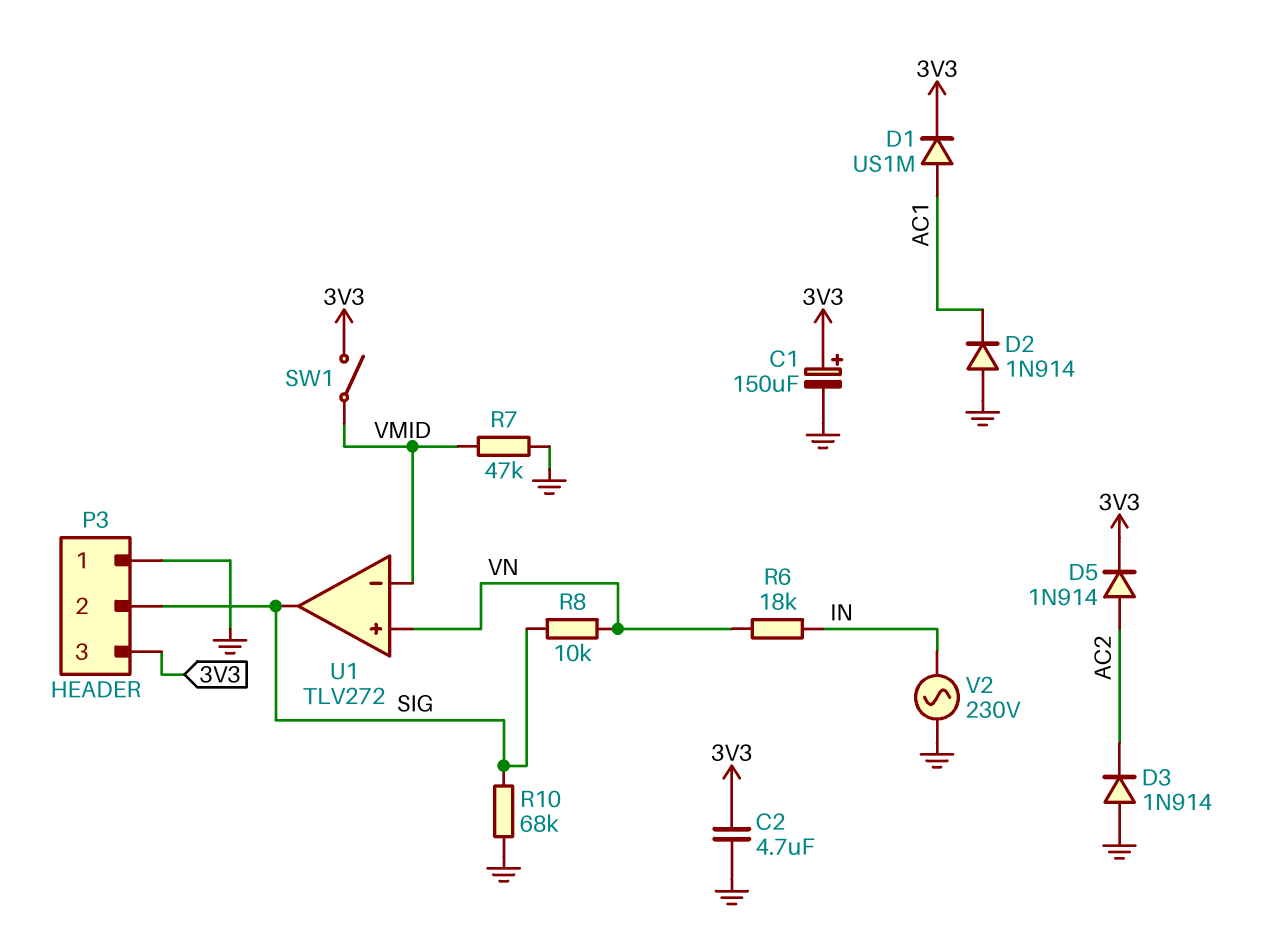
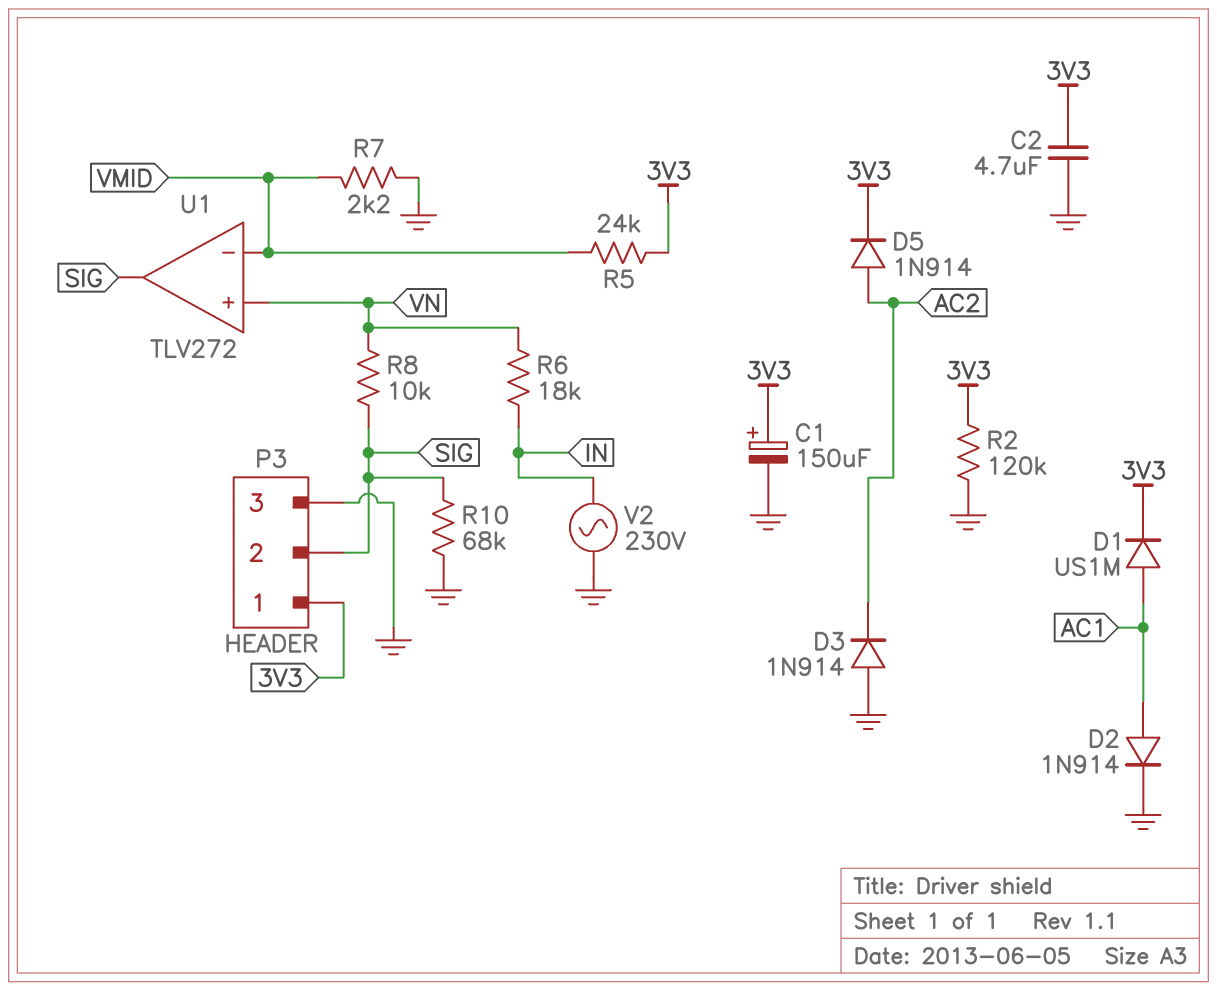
D2: diode 1N914 (A GND, K AC1) -> diode 1N914 (A AC1, K GND)
P3 pin 1: GND -> 3V3
P3 pin 3: 3V3 -> GND
R2: none -> 120k (3V3, GND)
R5: none -> 24k (3V3, VMID)
R7: 47k (GND, VMID) -> 2.2k (GND, VMID)
SW1: switch (3V3, VMID) -> none

